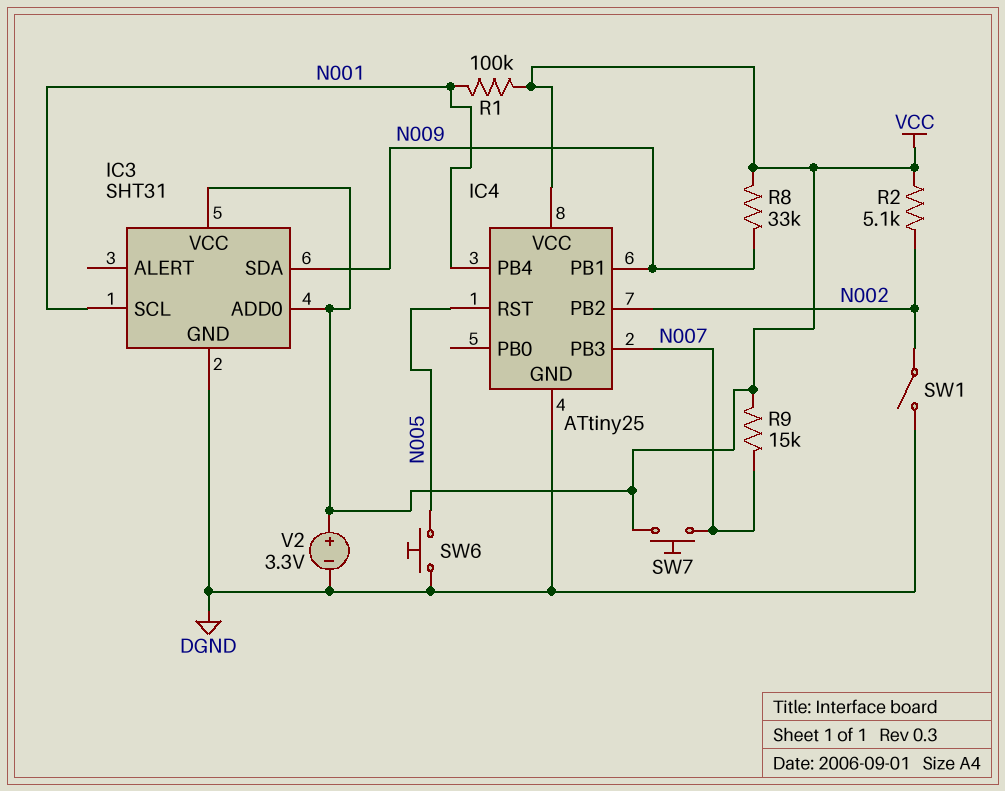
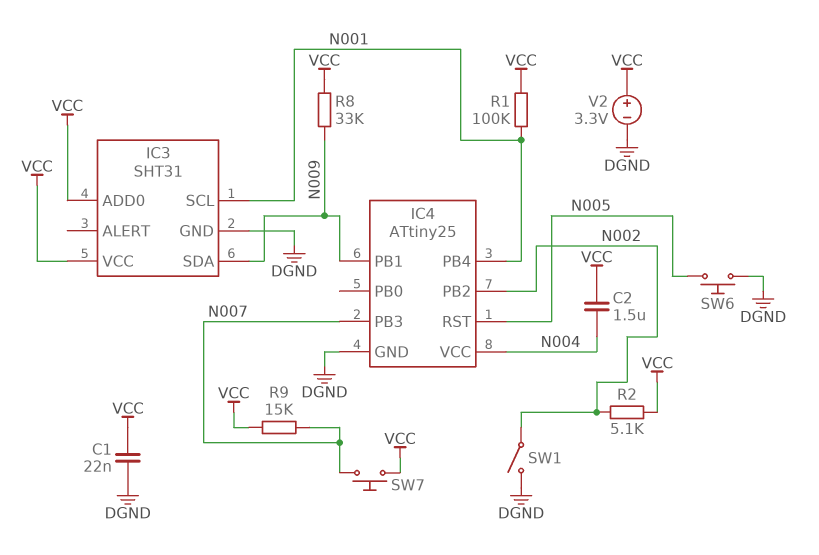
C1: none -> 22nF (DGND, VCC)
C2: none -> 1.5uF (N004, VCC)
IC4 pin VCC: VCC -> N004

